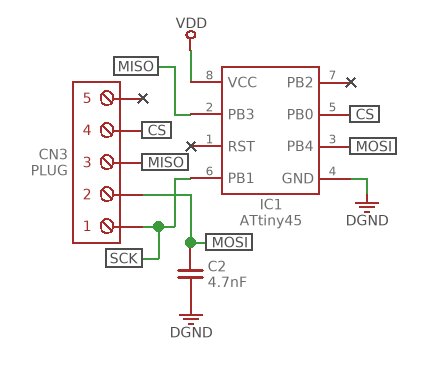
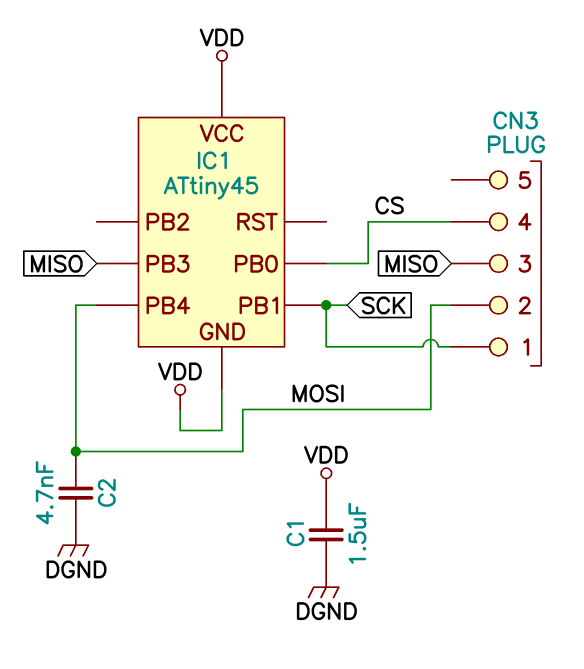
C1: none -> 1.5uF (DGND, VDD)
IC1 pin GND: DGND -> VDD

